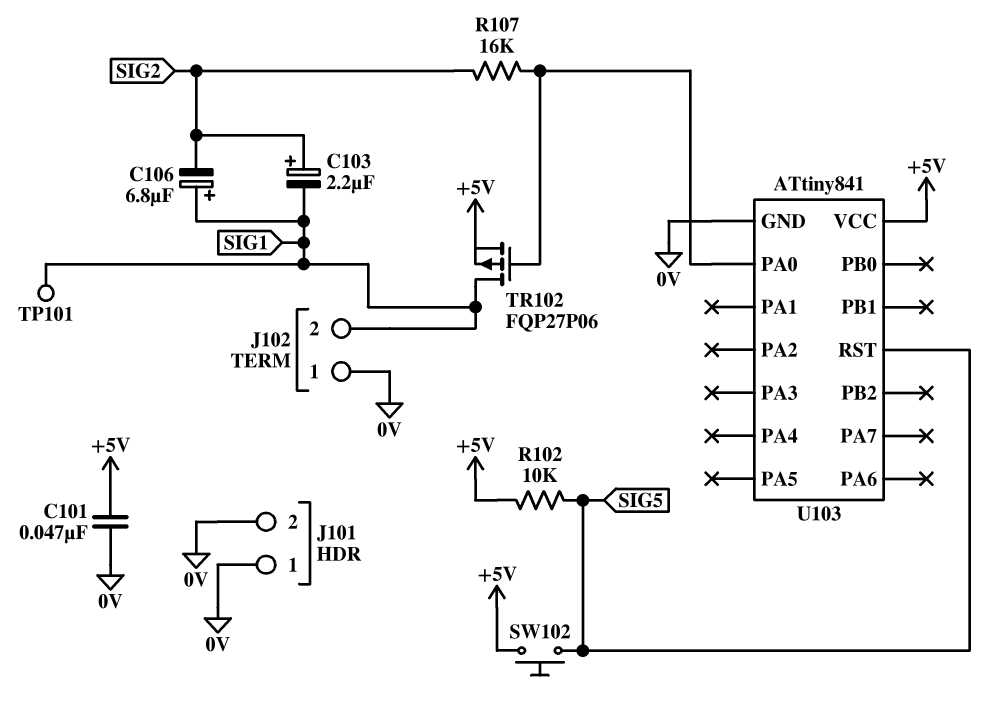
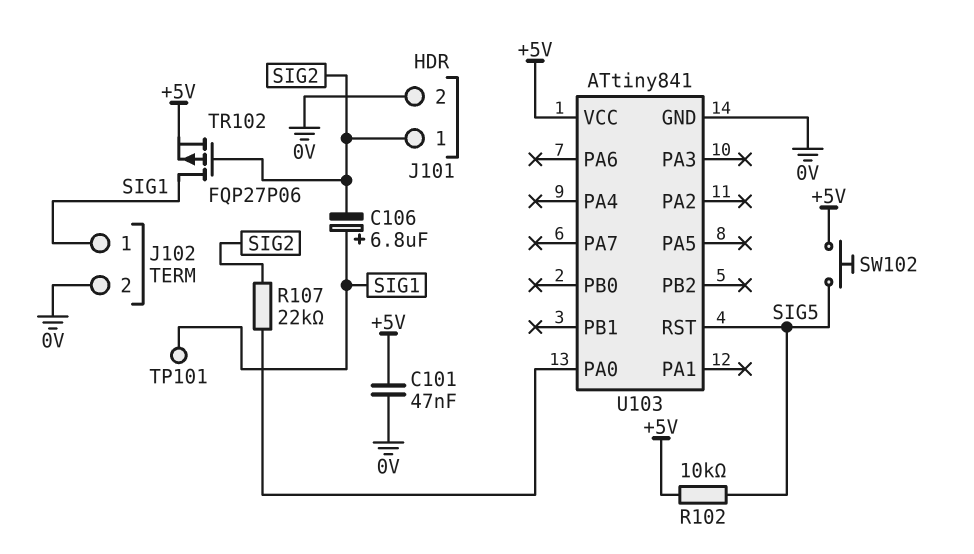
C103: 2.2uF (plus SIG2, minus SIG1) -> none
J101 pin 1: 0V -> SIG2
J102 pin 1: 0V -> SIG1
J102 pin 2: SIG1 -> 0V
R107: 16k (SIG2, U103/PA0) -> 22k (SIG2, U103/PA0)
TR102: PMOS FQP27P06 (G U103/PA0, D SIG1, S +5V) -> PMOS FQP27P06 (G SIG2, D SIG1, S +5V)

